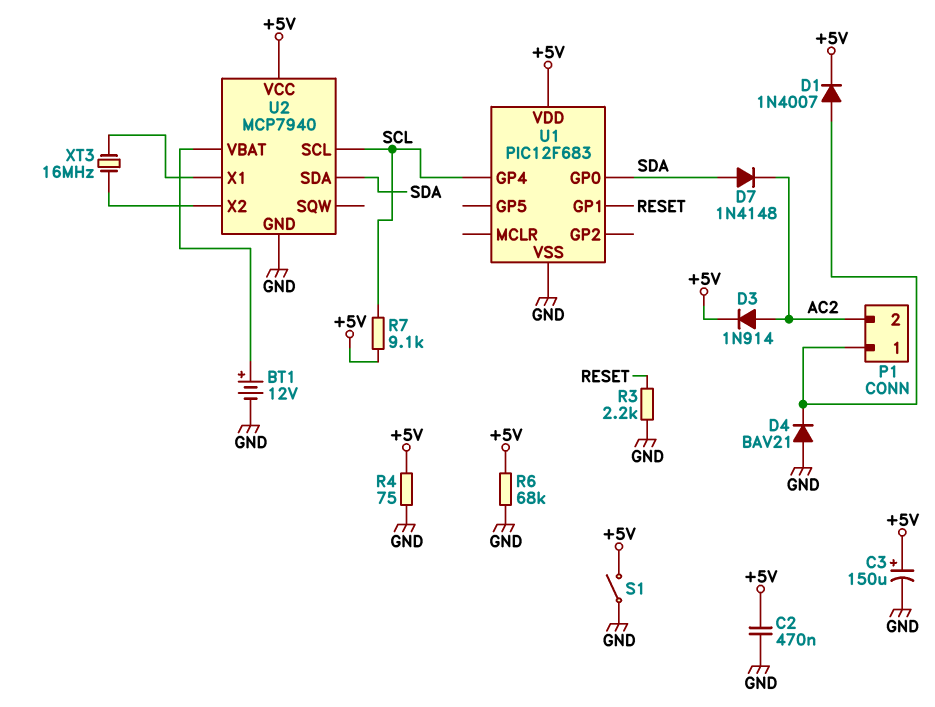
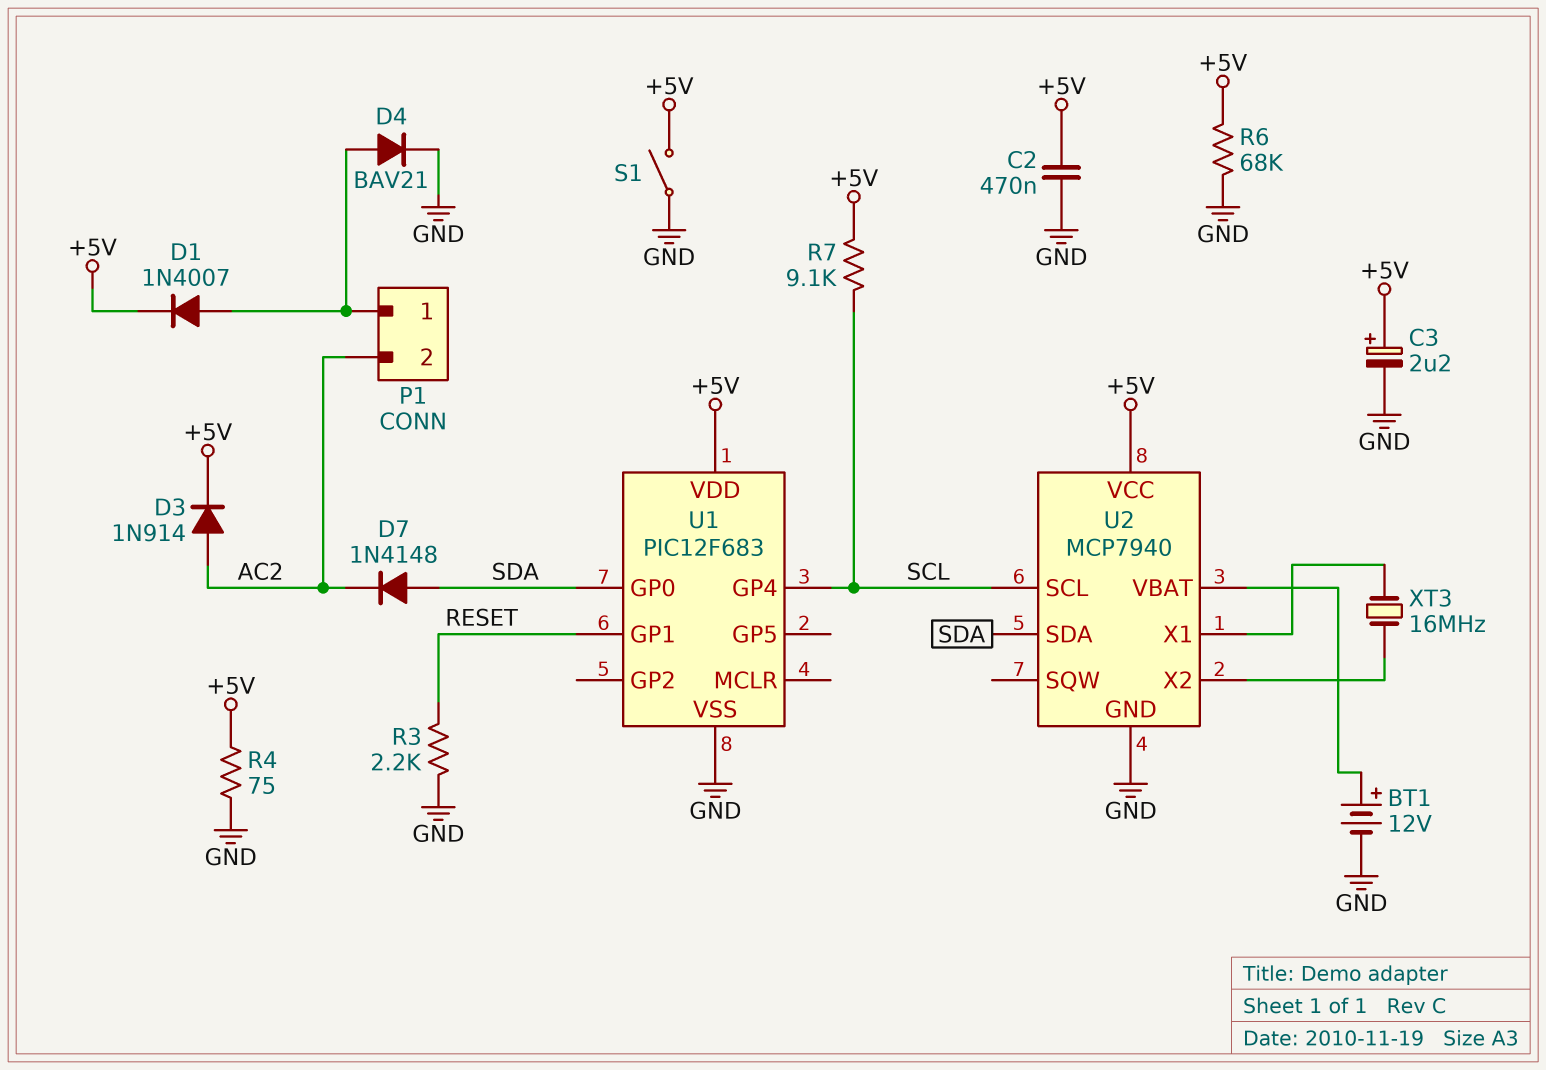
C3: 150uF (plus +5V, minus GND) -> 2.2uF (plus +5V, minus GND)
D4: diode BAV21 (A GND, K P1/1) -> diode BAV21 (A P1/1, K GND)

